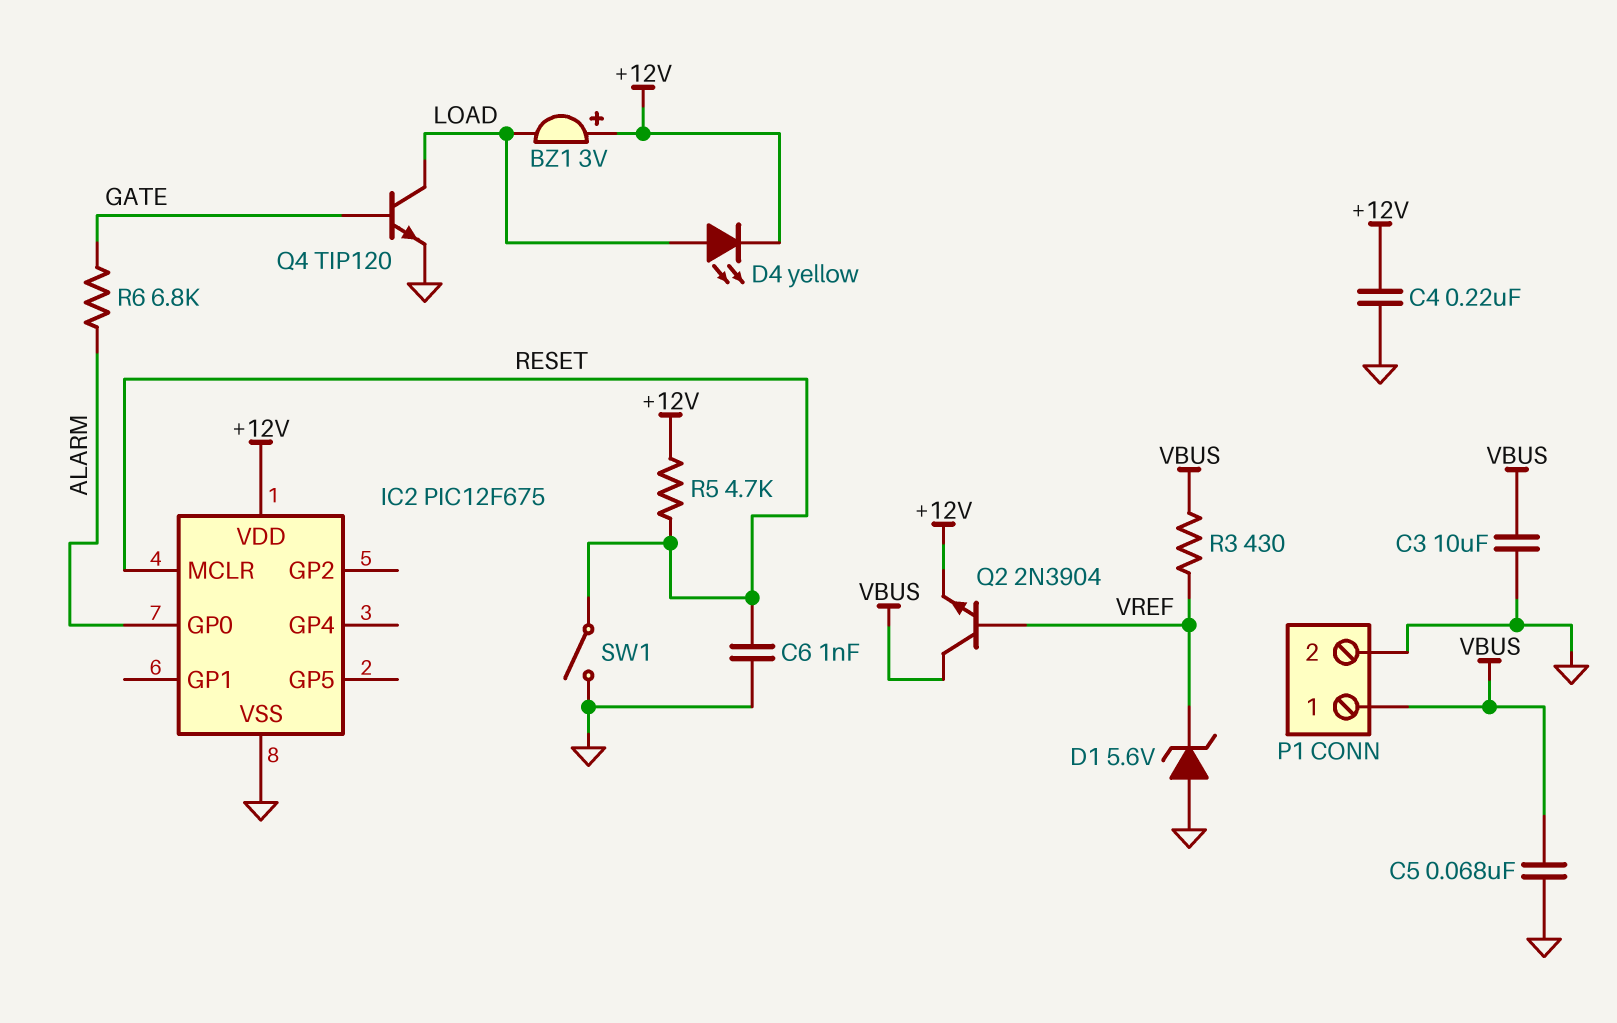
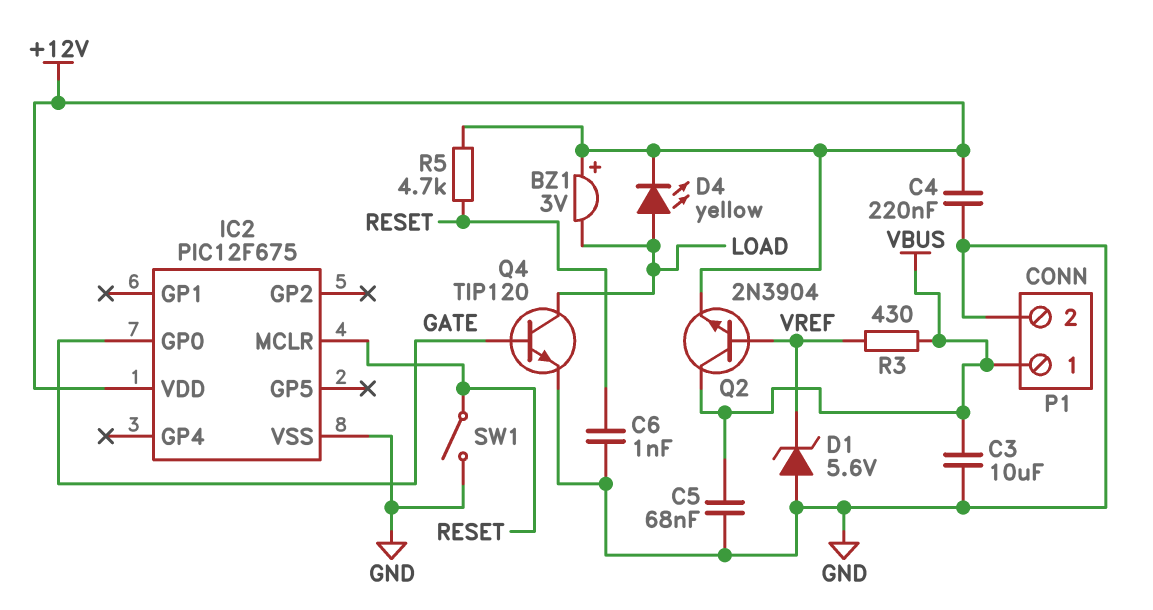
IC2 pin GP0: ALARM -> GATE
R6: 6.8k (ALARM, GATE) -> none

